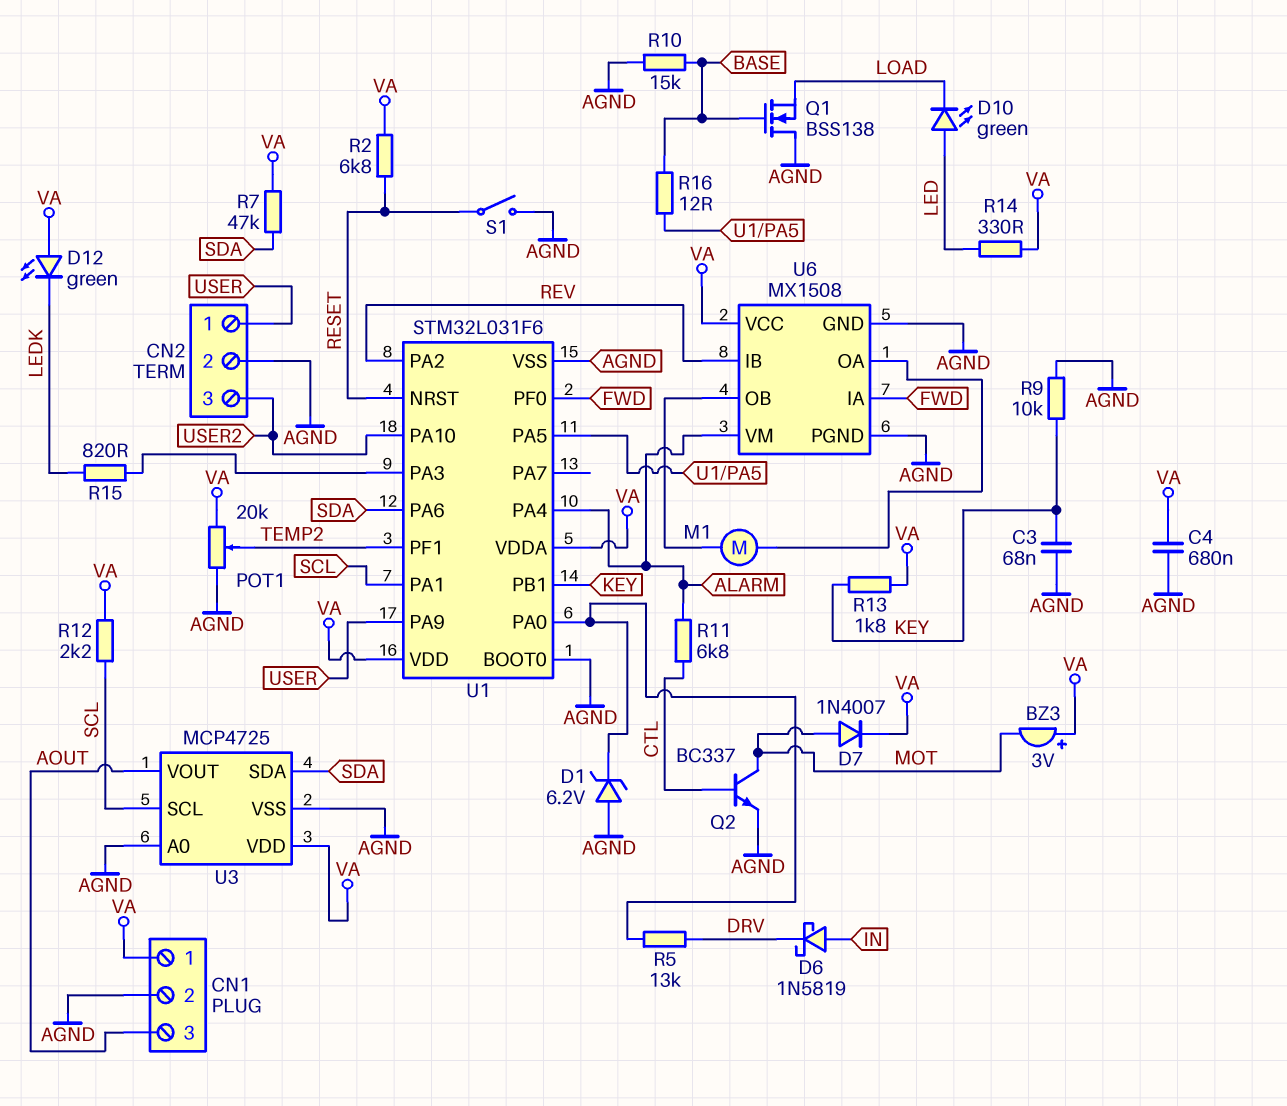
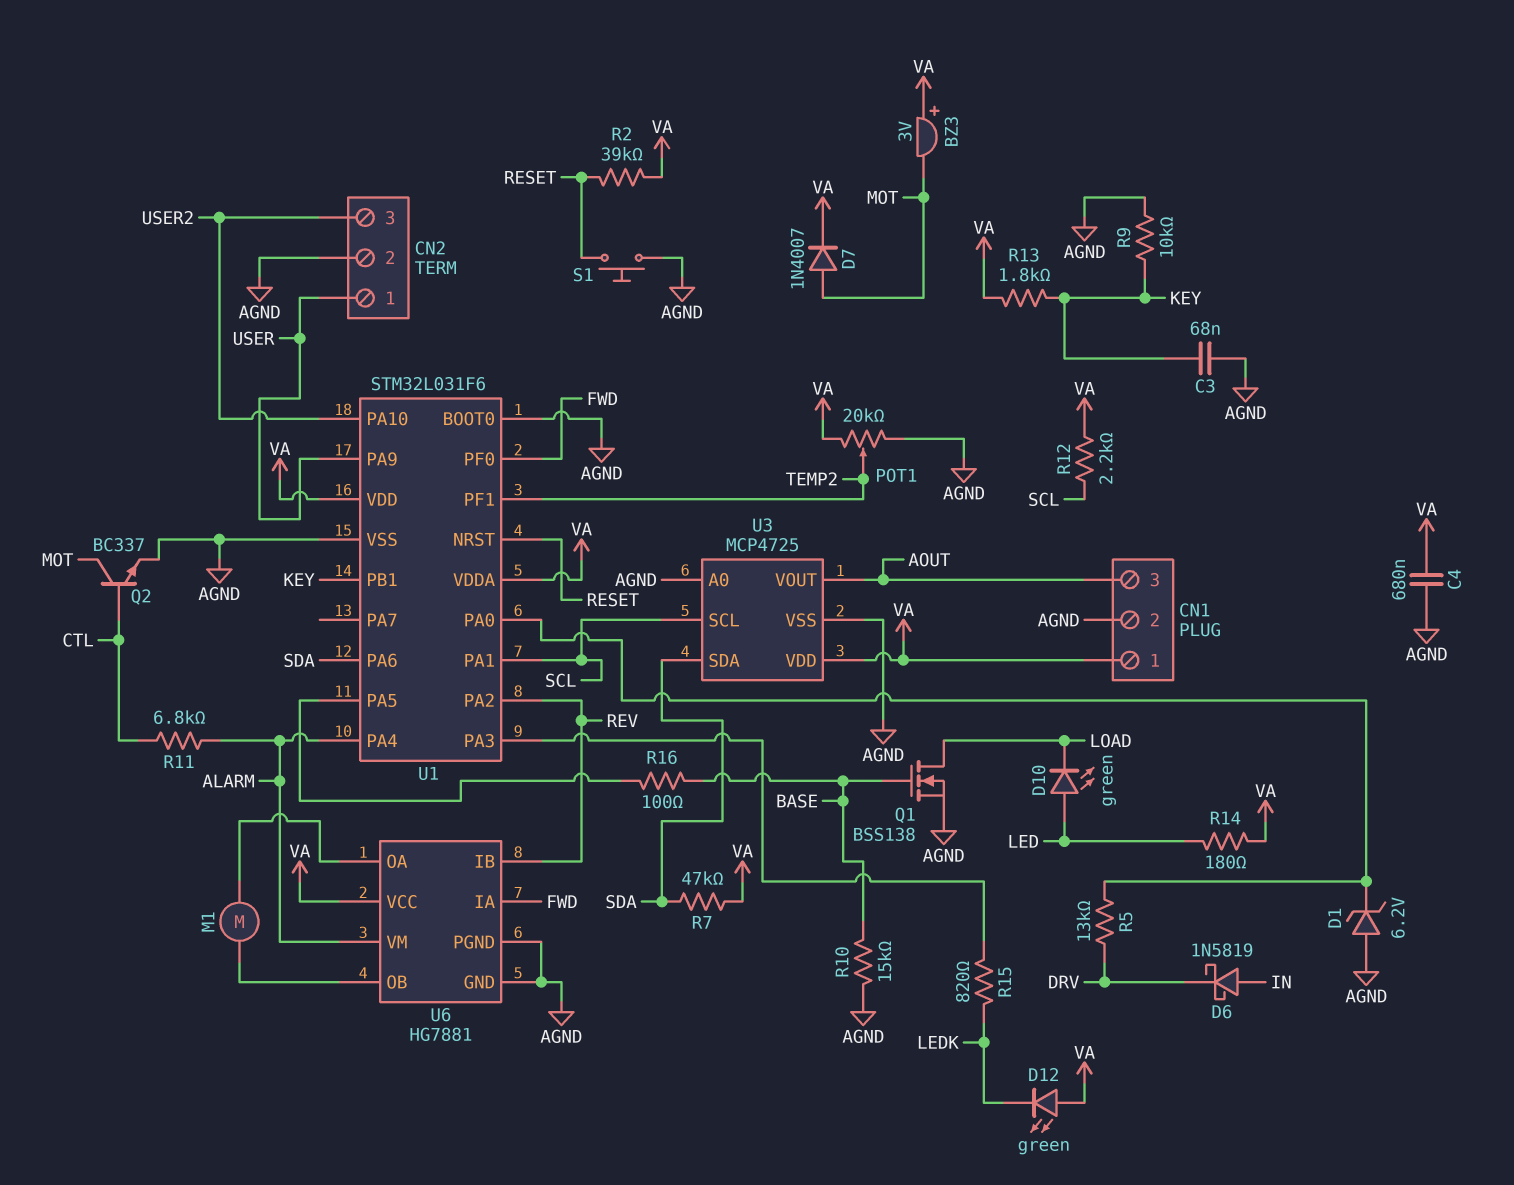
Q1: NMOS BSS138 (G BASE, D AGND, S LOAD) -> NMOS BSS138 (G BASE, D LOAD, S AGND)
R2: 6.8k (RESET, VA) -> 39k (RESET, VA)
R14: 330 (LED, VA) -> 180 (LED, VA)
R16: 12 (BASE, U1/PA5) -> 100 (BASE, U1/PA5)
S1: switch (AGND, RESET) -> button (AGND, RESET)
U6: MX1508 -> HG7881

